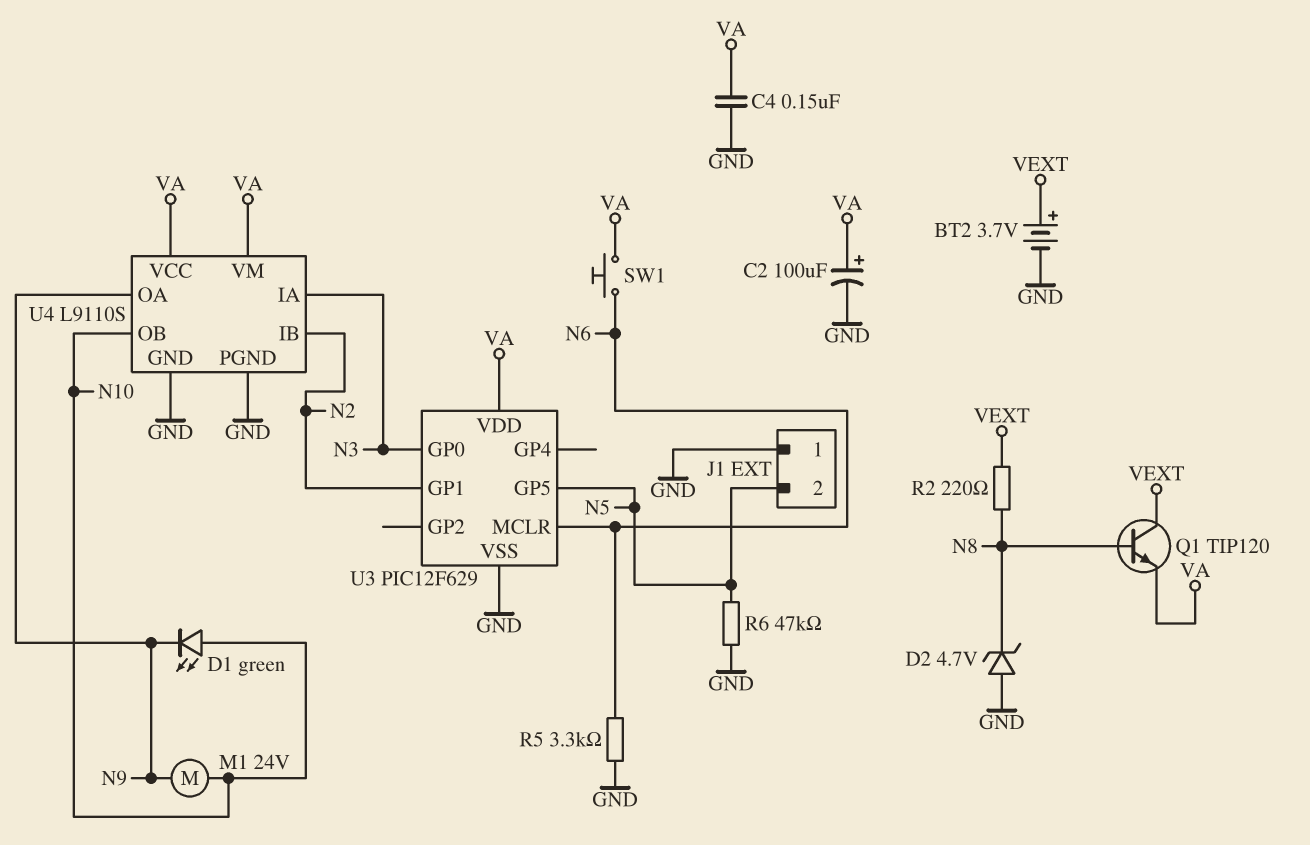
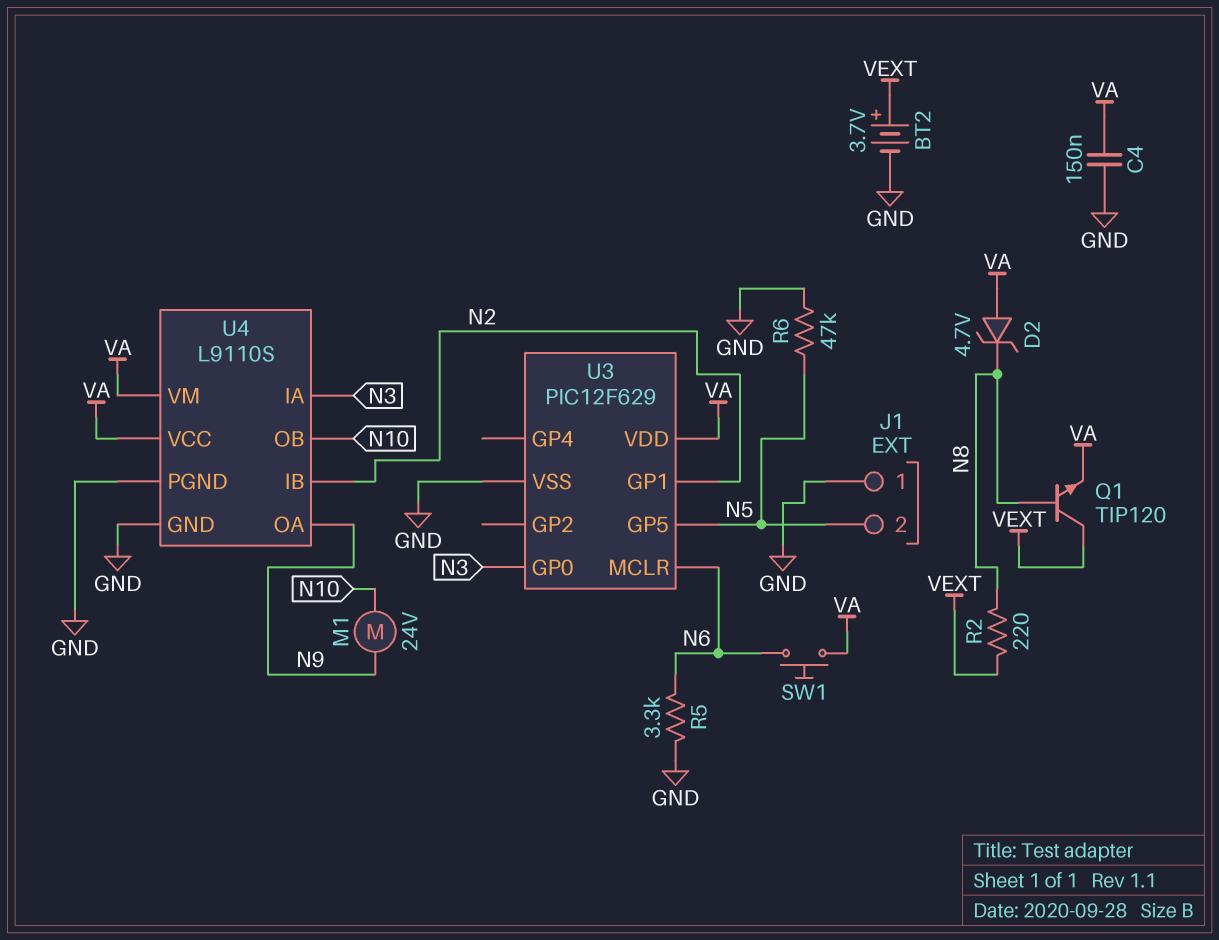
C2: 100uF (plus VA, minus GND) -> none
D1: LED green (A N10, K N9) -> none
D2: zener 4.7V (A GND, K N8) -> zener 4.7V (A VA, K N8)

